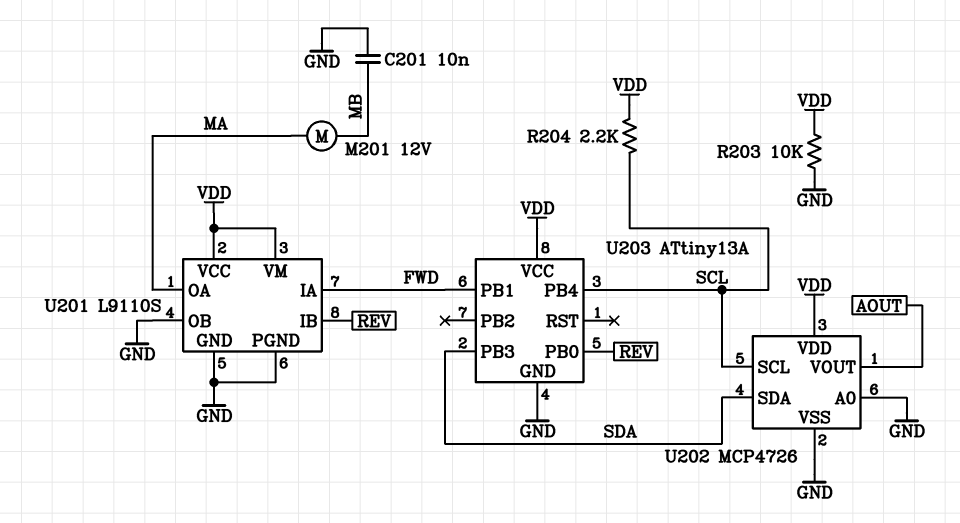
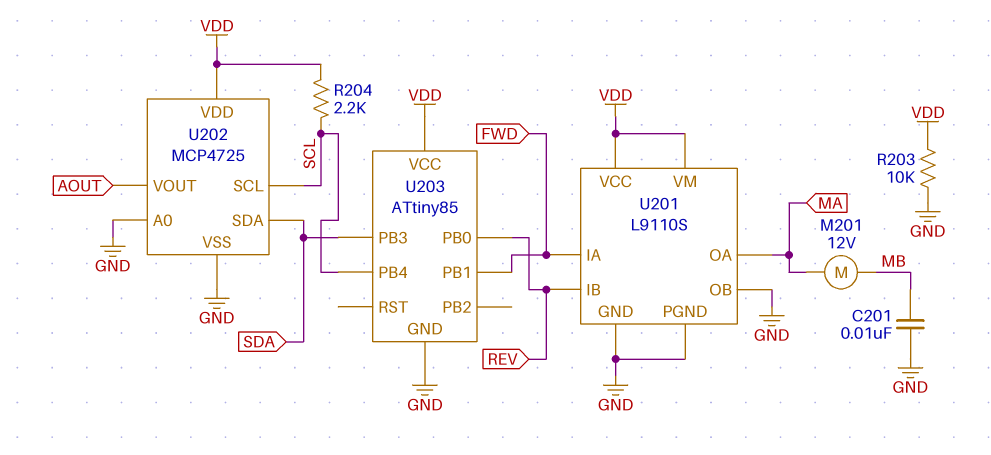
U202: MCP4726 -> MCP4725
U203: ATtiny13A -> ATtiny85

